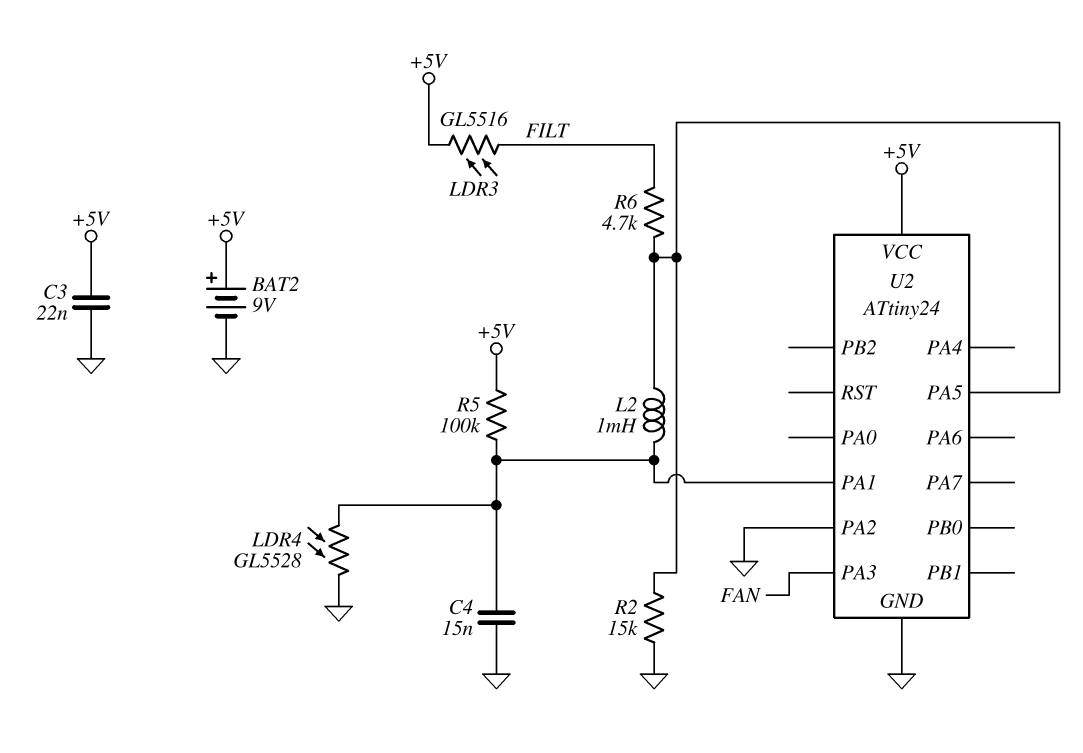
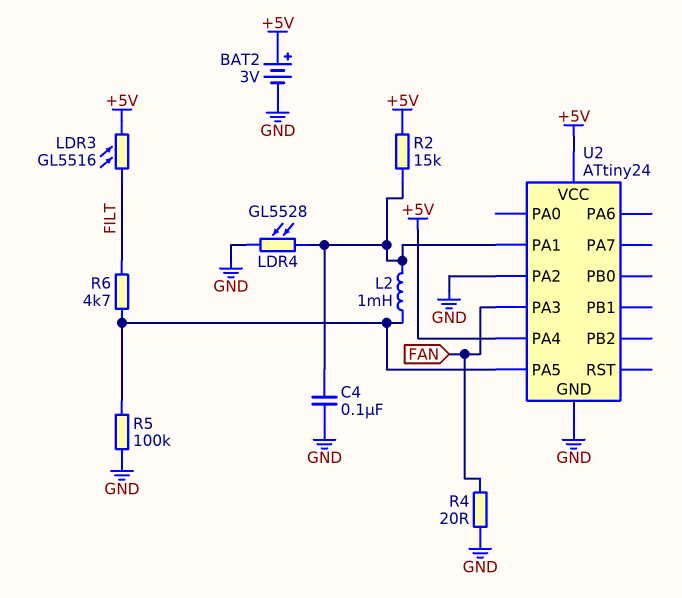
BAT2: 9V (plus +5V, minus GND) -> 3V (plus +5V, minus GND)
C3: 22nF (+5V, GND) -> none
C4: 15nF (GND, U2/PA1) -> 100nF (GND, U2/PA1)
R2: 15k (GND, U2/PA5) -> 15k (+5V, U2/PA1)
R4: none -> 20 (FAN, GND)
R5: 100k (+5V, U2/PA1) -> 100k (GND, U2/PA5)
U2 pin PA4: none -> +5V

